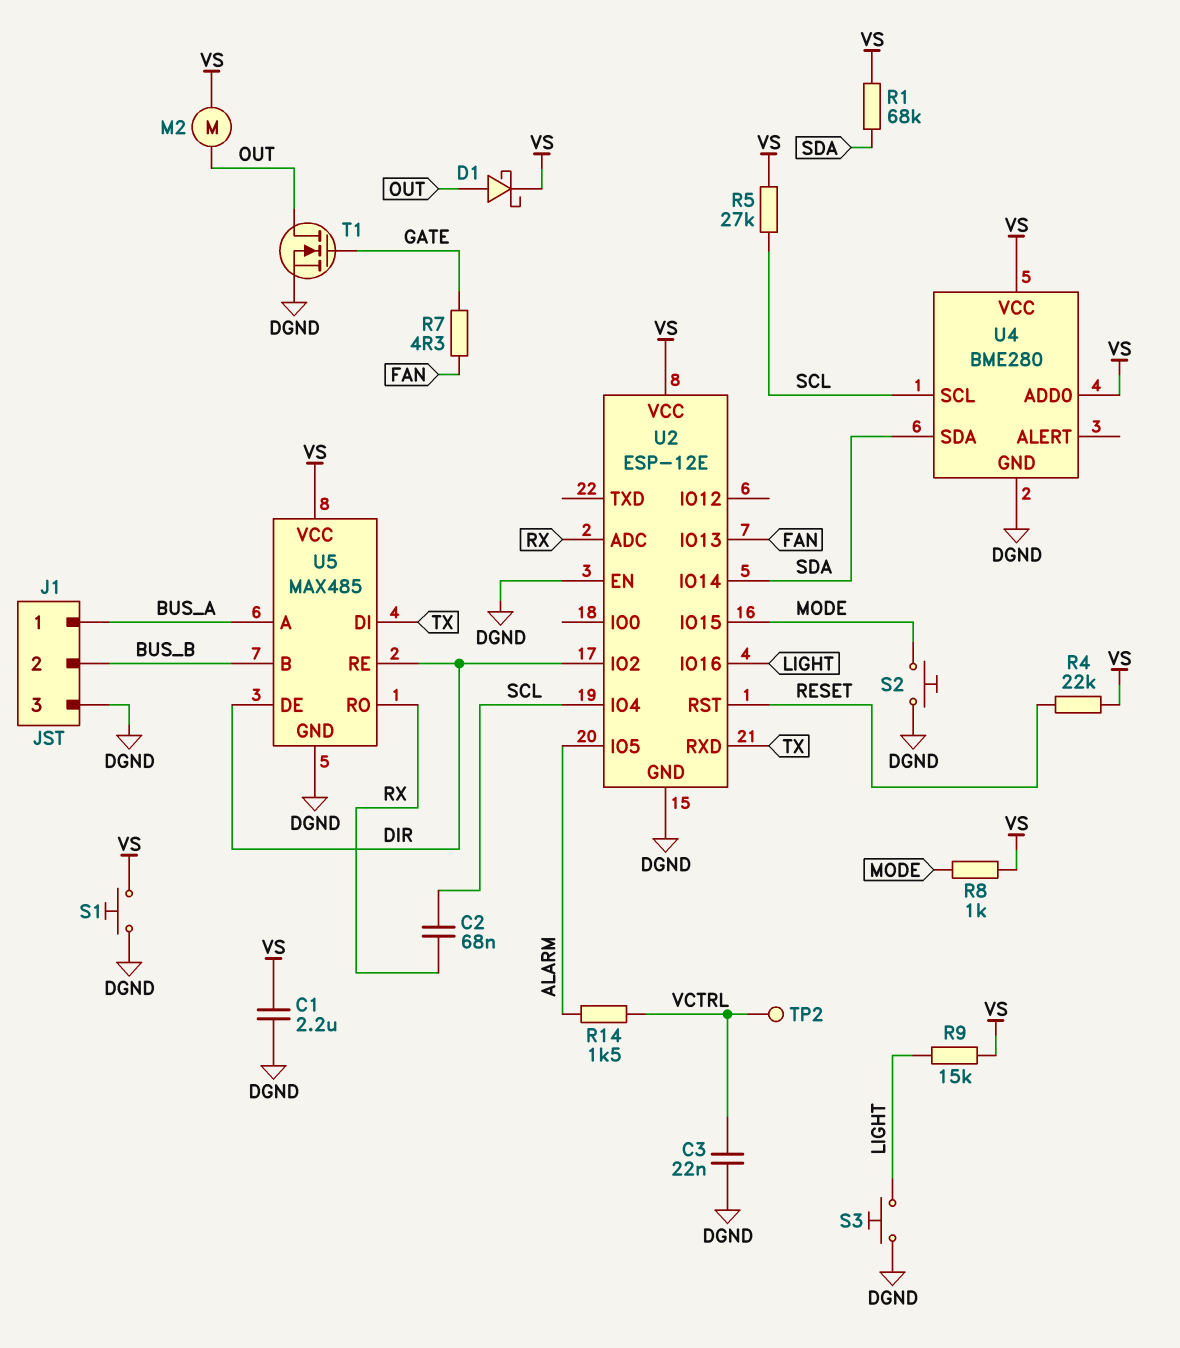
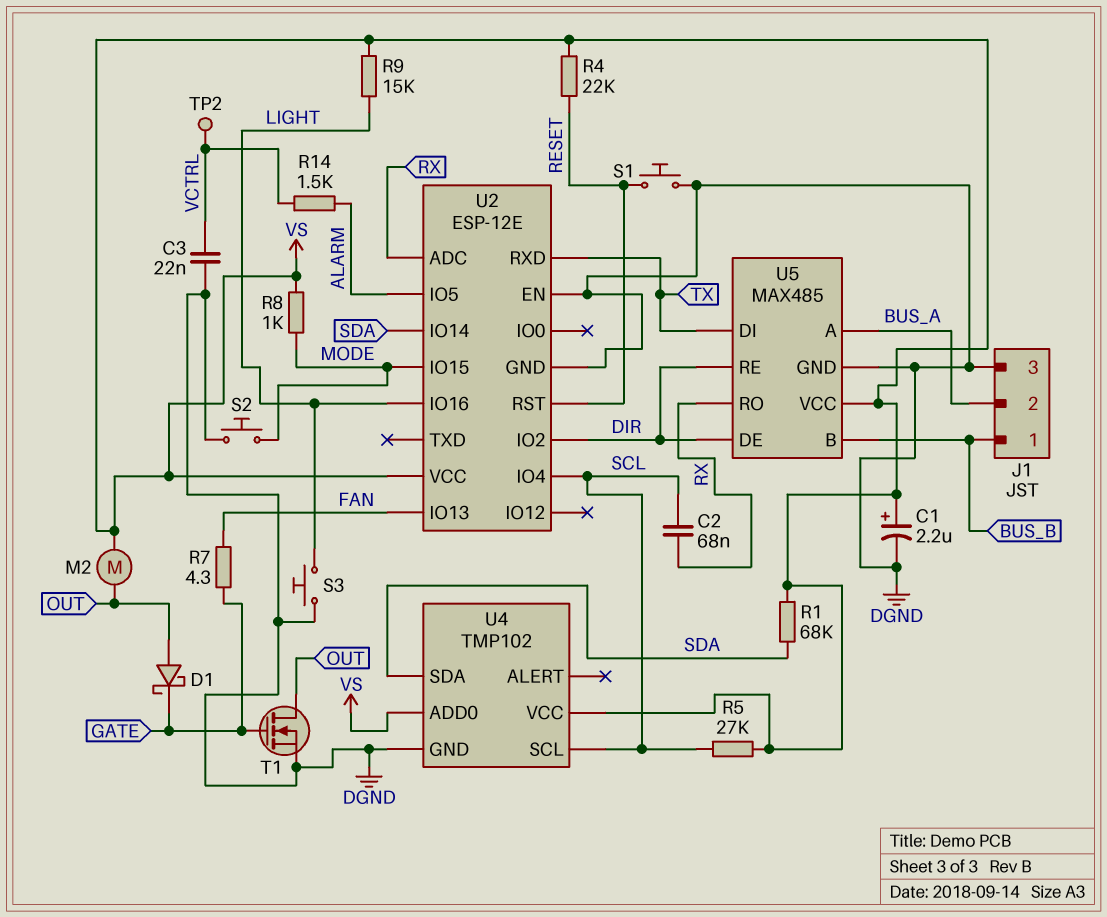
C1: 2.2uF (DGND, VS) -> 2.2uF (plus VS, minus DGND)
D1: schottky (A OUT, K VS) -> schottky (A OUT, K GATE)
J1 pin 1: BUS_A -> BUS_B
J1 pin 2: BUS_B -> BUS_A
S1: button (DGND, VS) -> button (DGND, RESET)
U4: BME280 -> TMP102

